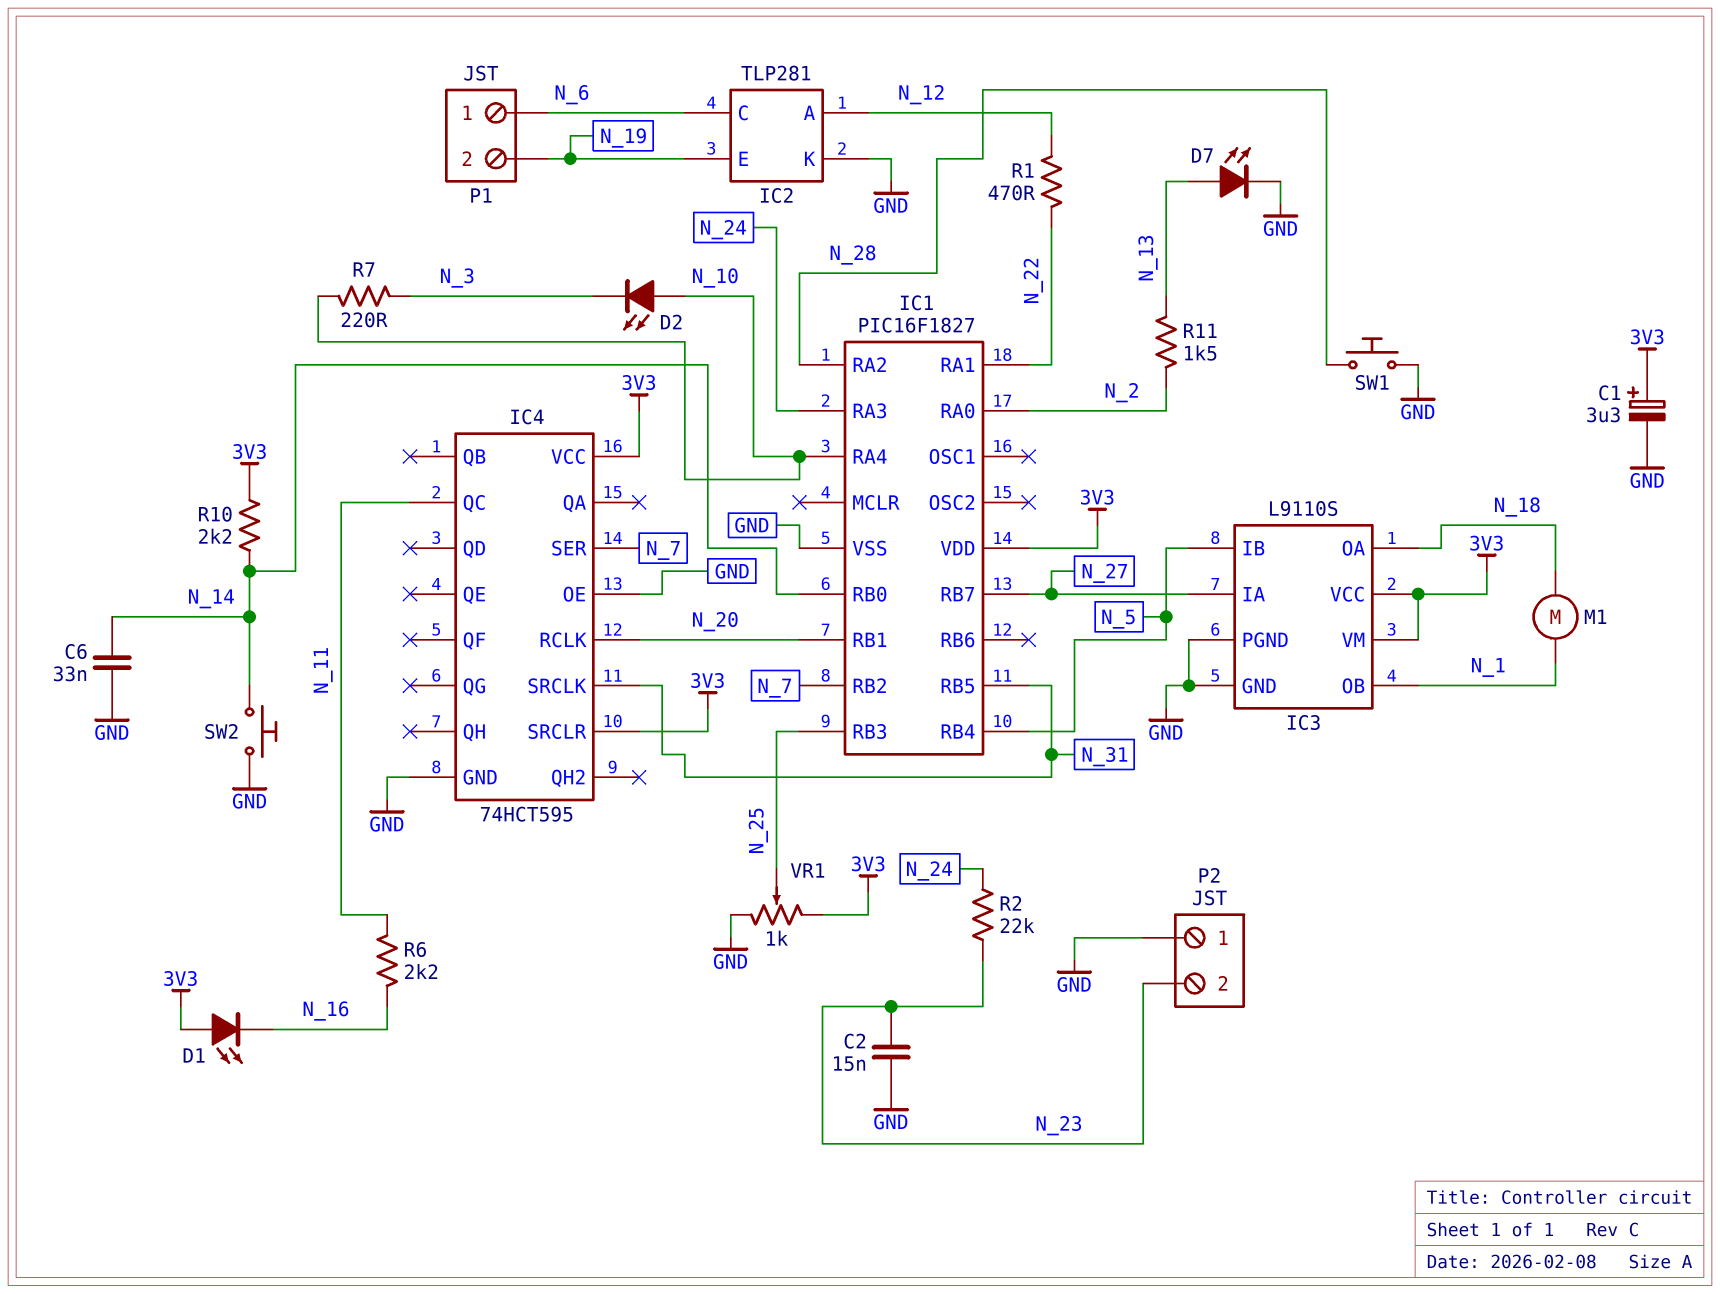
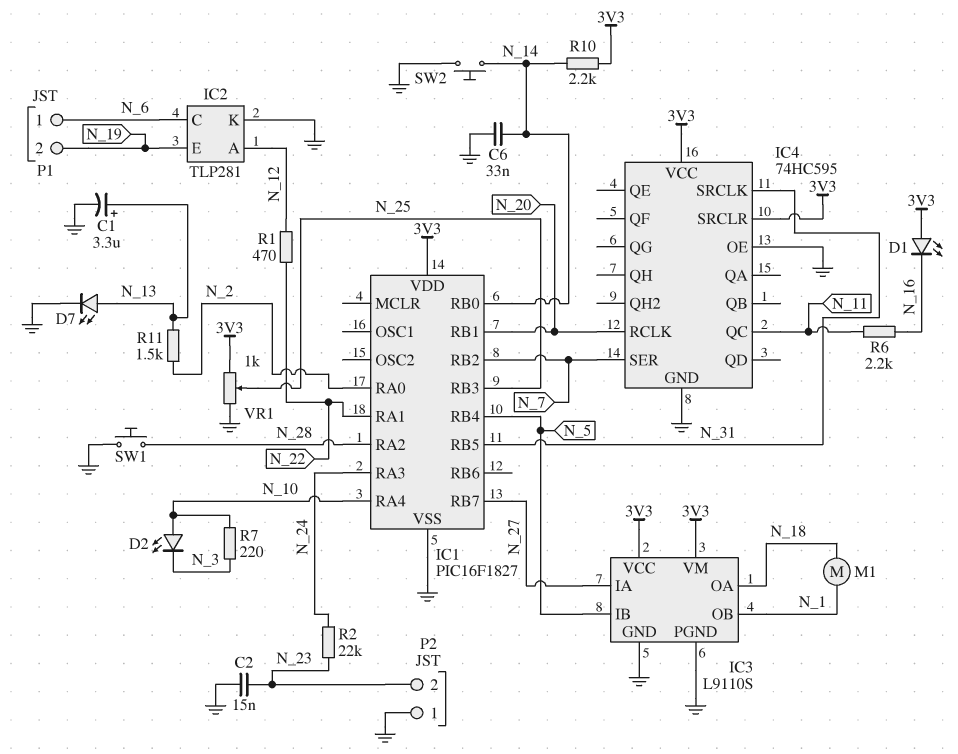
C1: 3.3uF (plus 3V3, minus GND) -> 3.3uF (plus N_13, minus GND)
IC4: 74HCT595 -> 74HC595

